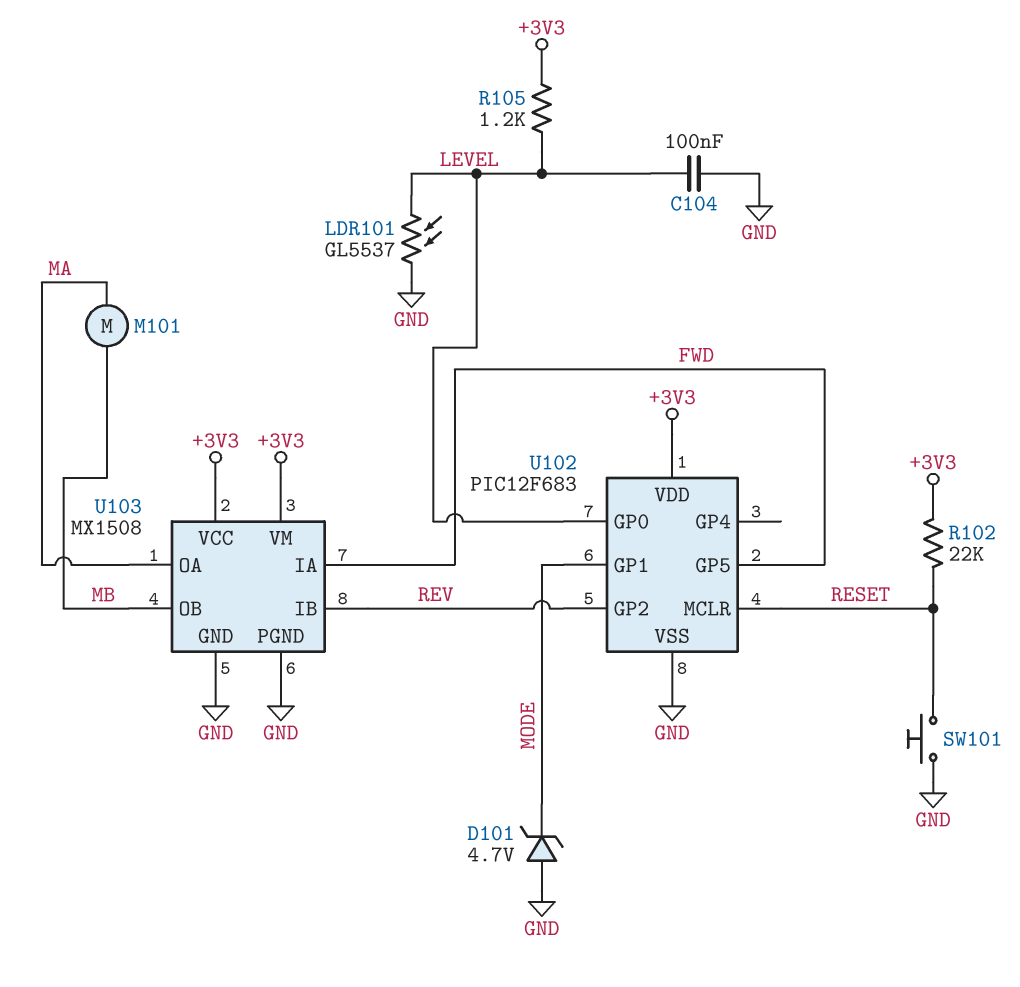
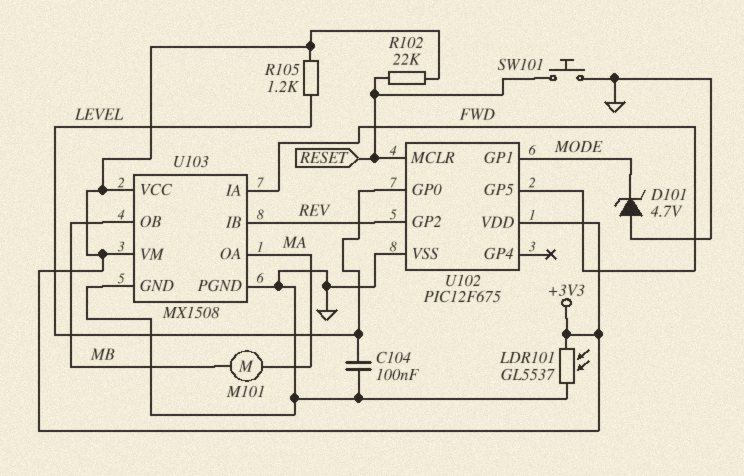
LDR101: GL5537 (GND, LEVEL) -> GL5537 (+3V3, GND)
U102: PIC12F683 -> PIC12F675

